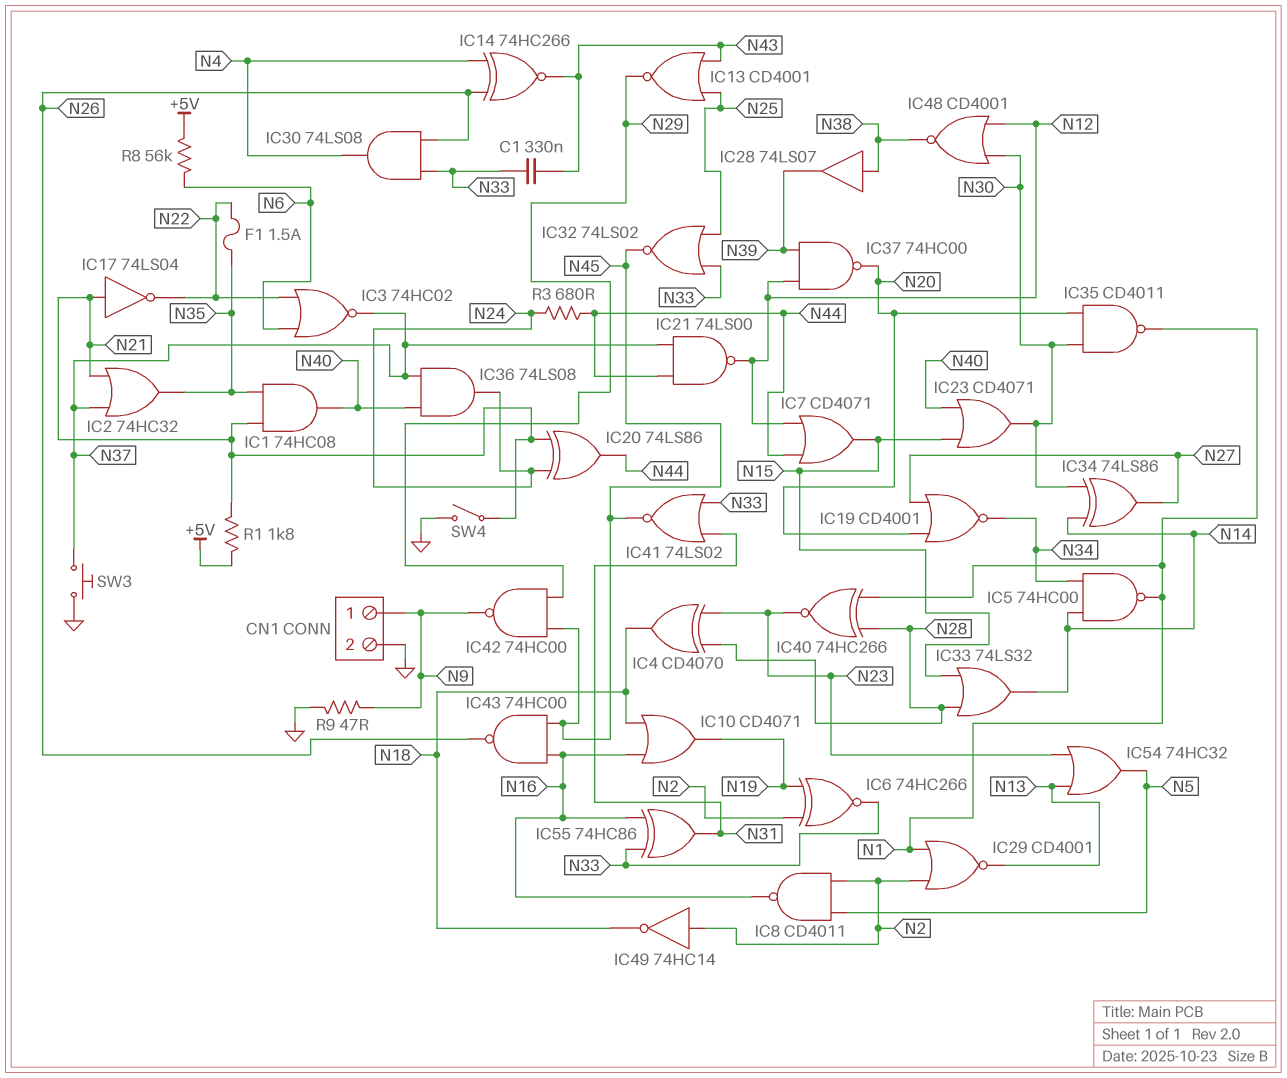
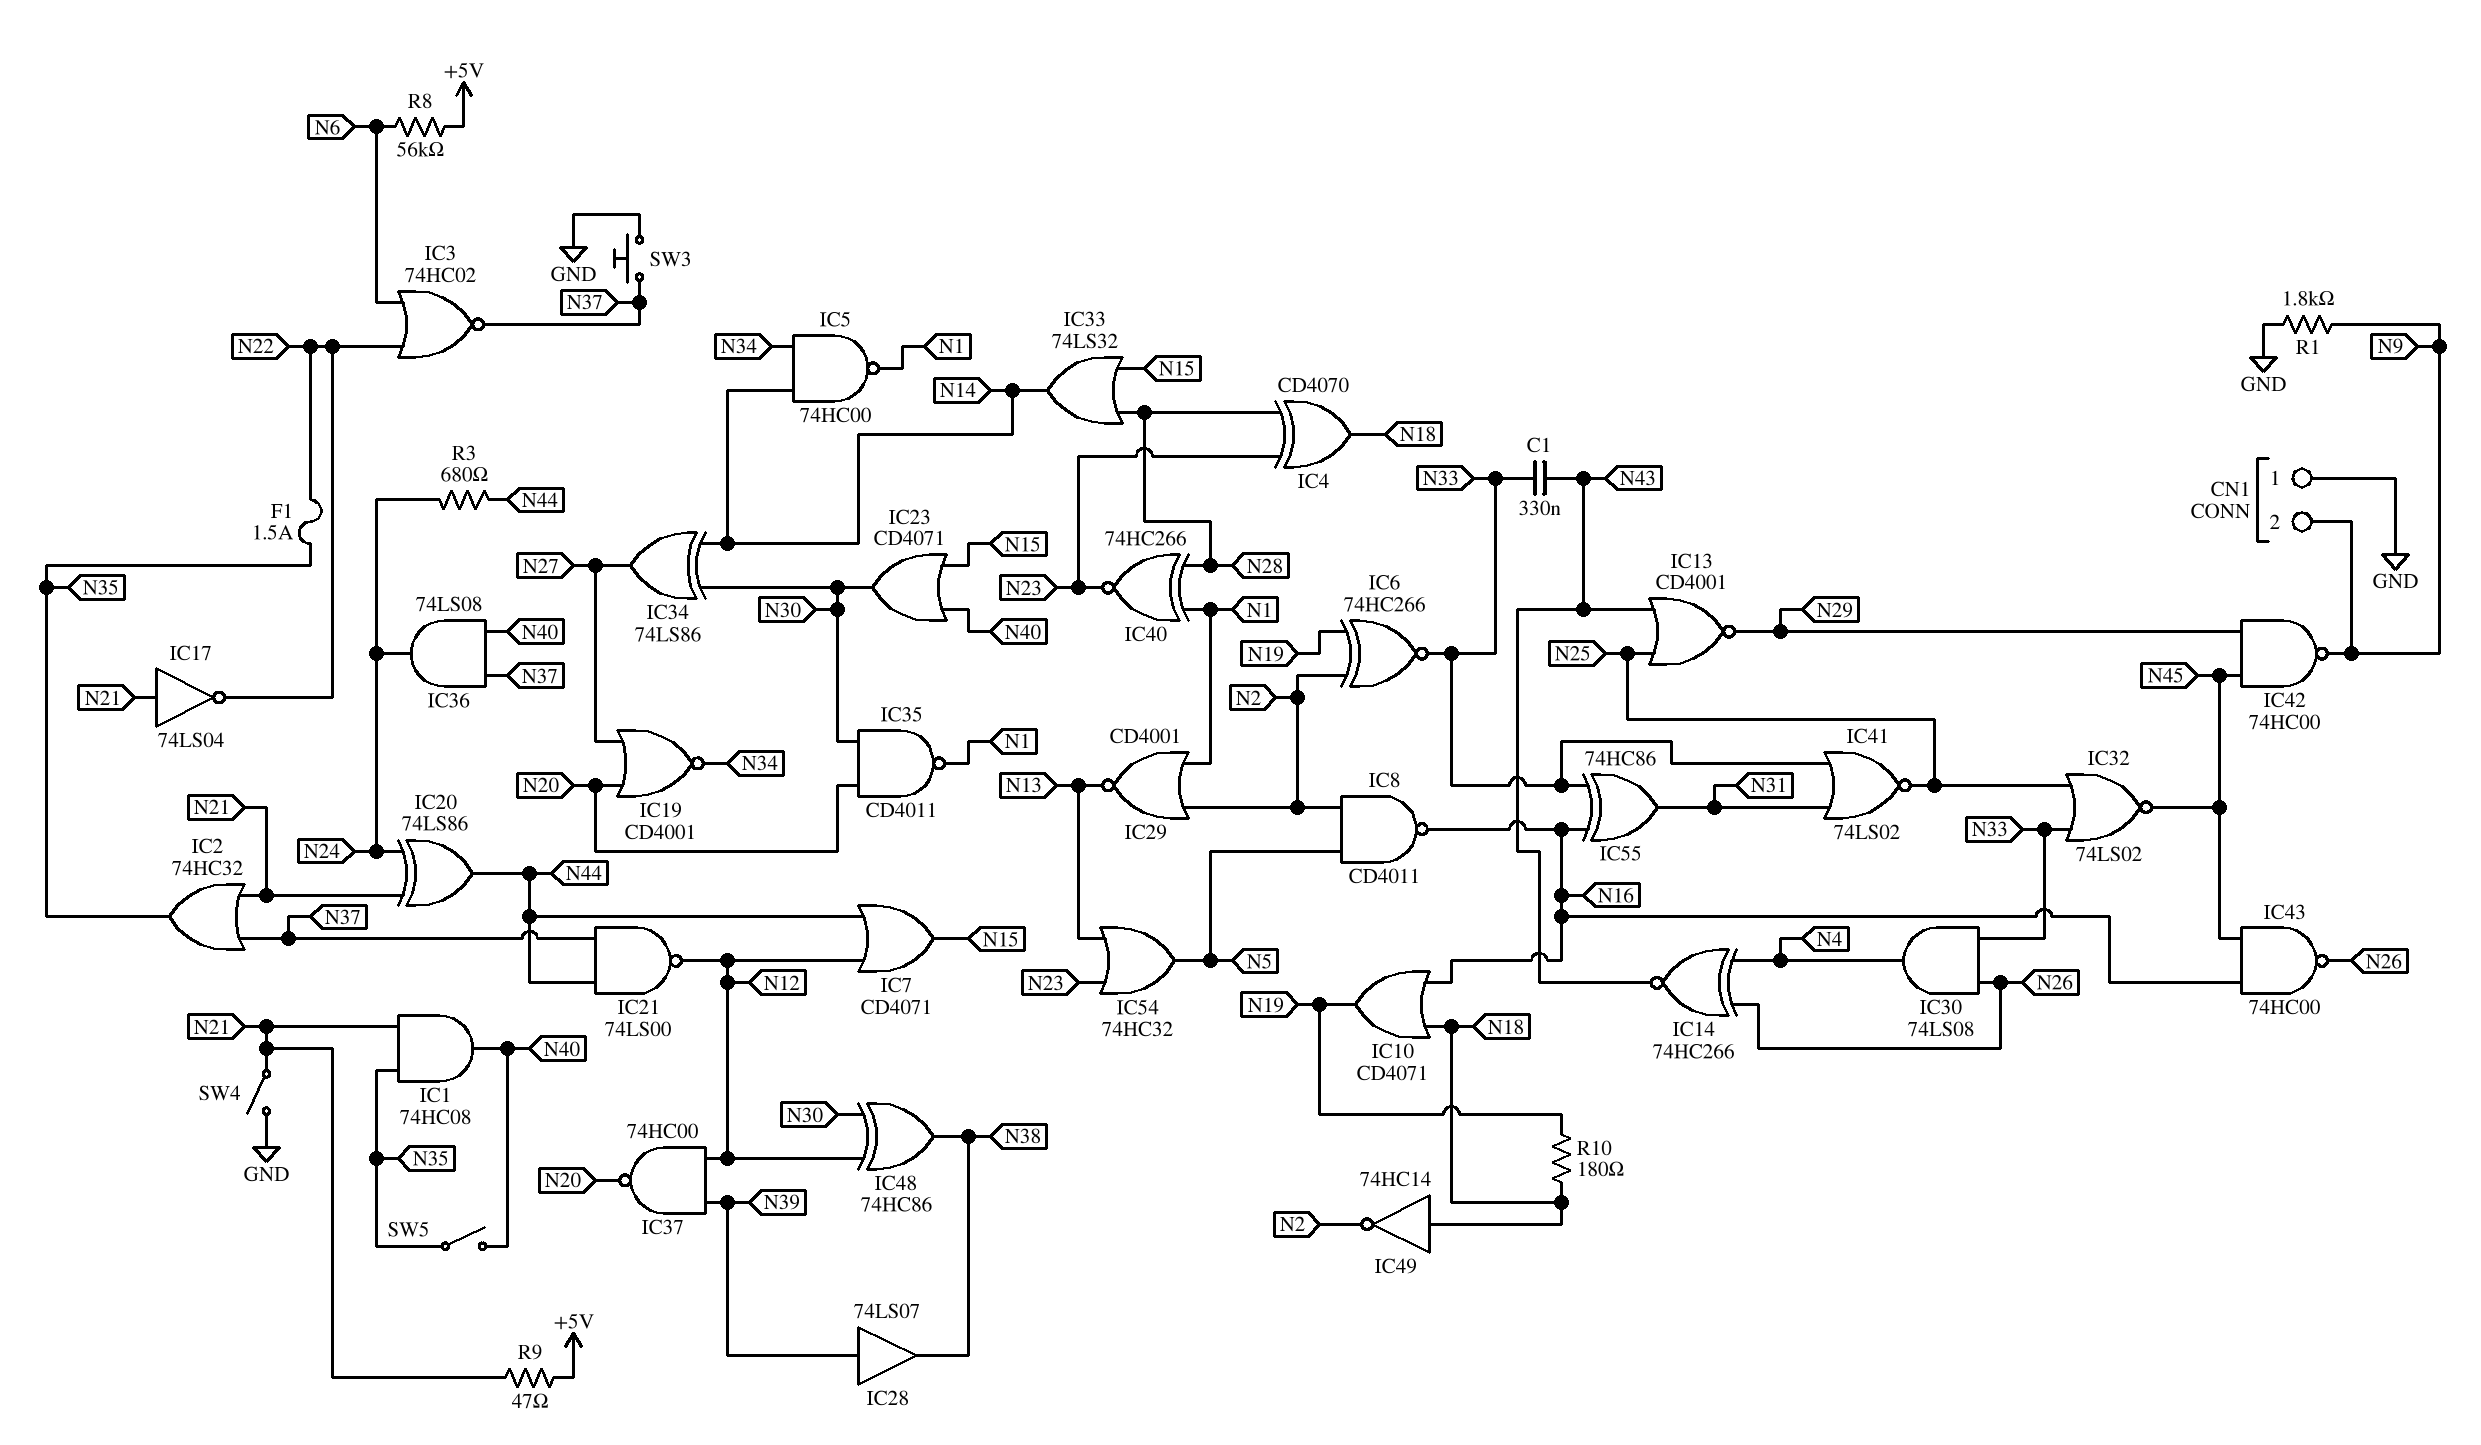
CN1 pin 1: N9 -> GND
CN1 pin 2: GND -> N9
IC28: buffer 74LS07 (in N38, out N39) -> buffer 74LS07 (in N39, out N38)
IC41: NOR 74LS02 (in N31, in N33, out N45) -> NOR 74LS02 (in N31, in N33, out N25)
IC48: NOR CD4001 (in N12, in N30, out N38) -> XOR 74HC86 (in N12, in N30, out N38)
IC49: NOT 74HC14 (in N2, out N18) -> NOT 74HC14 (in N18, out N2)
R1: 1.8k (+5V, N21) -> 1.8k (GND, N9)
R9: 47 (GND, N9) -> 47 (+5V, N21)
R10: none -> 180 (N18, N19)
SW5: none -> switch (N35, N40)

